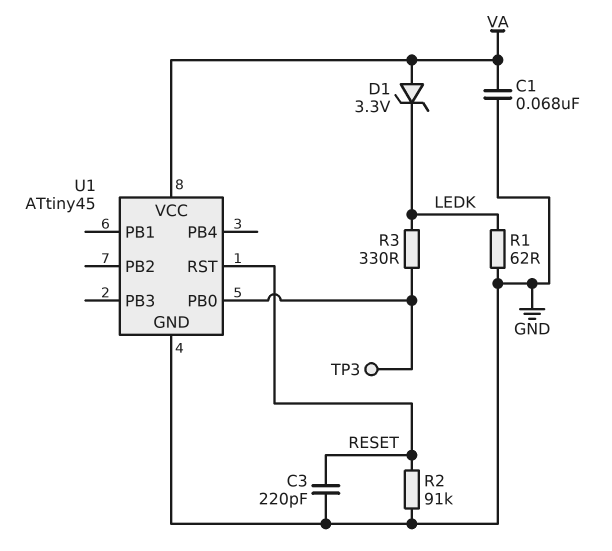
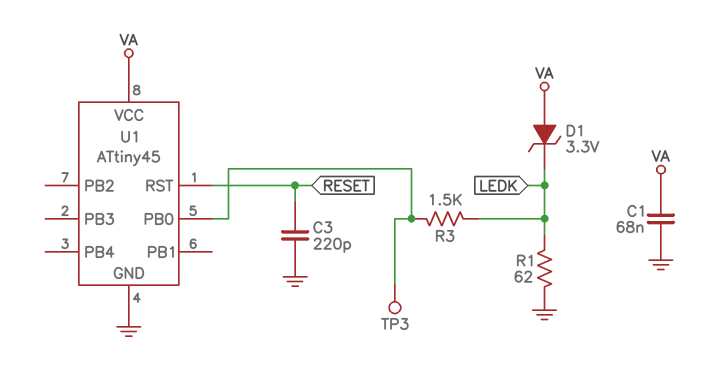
R2: 91k (GND, RESET) -> none
R3: 330 (LEDK, U1/PB0) -> 1.5k (LEDK, U1/PB0)

